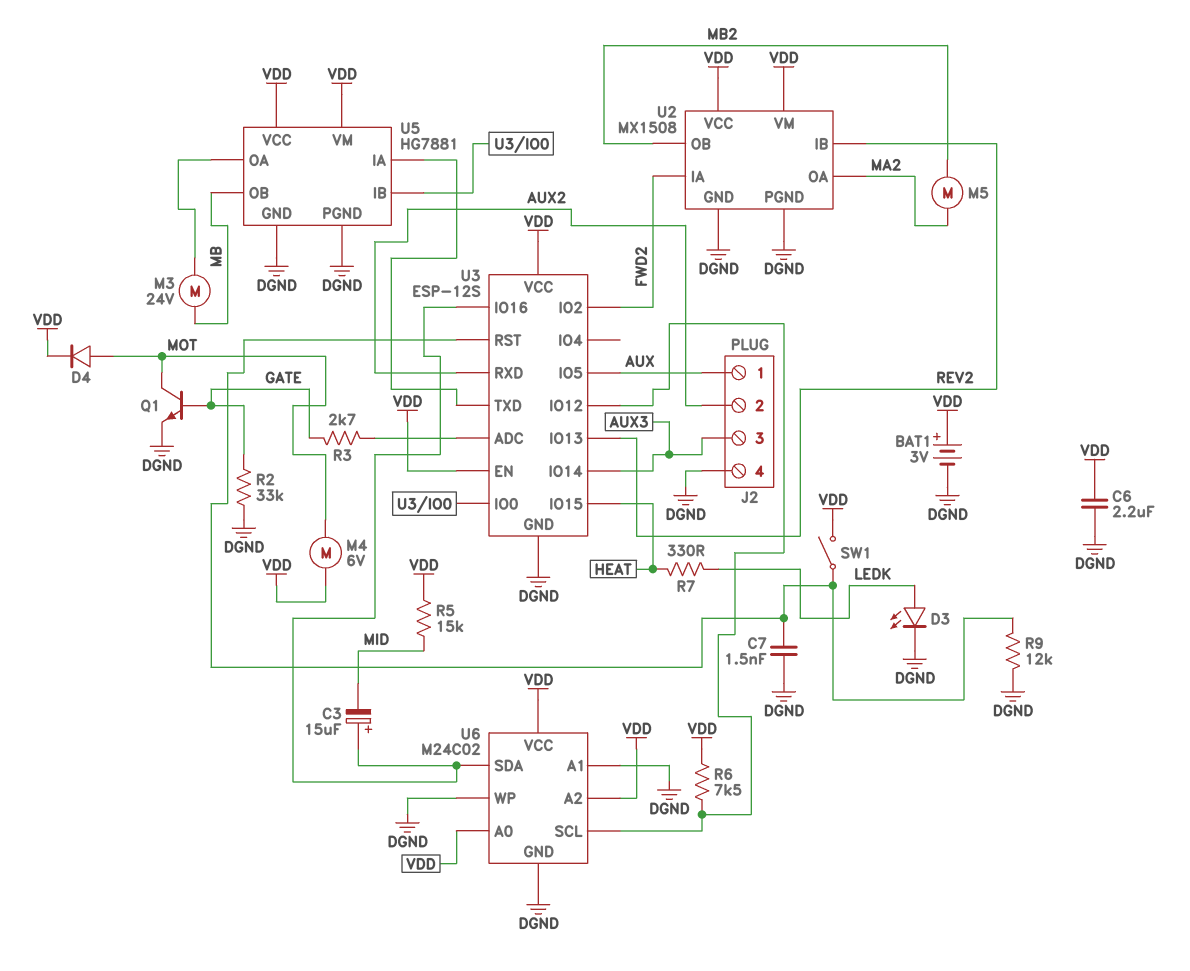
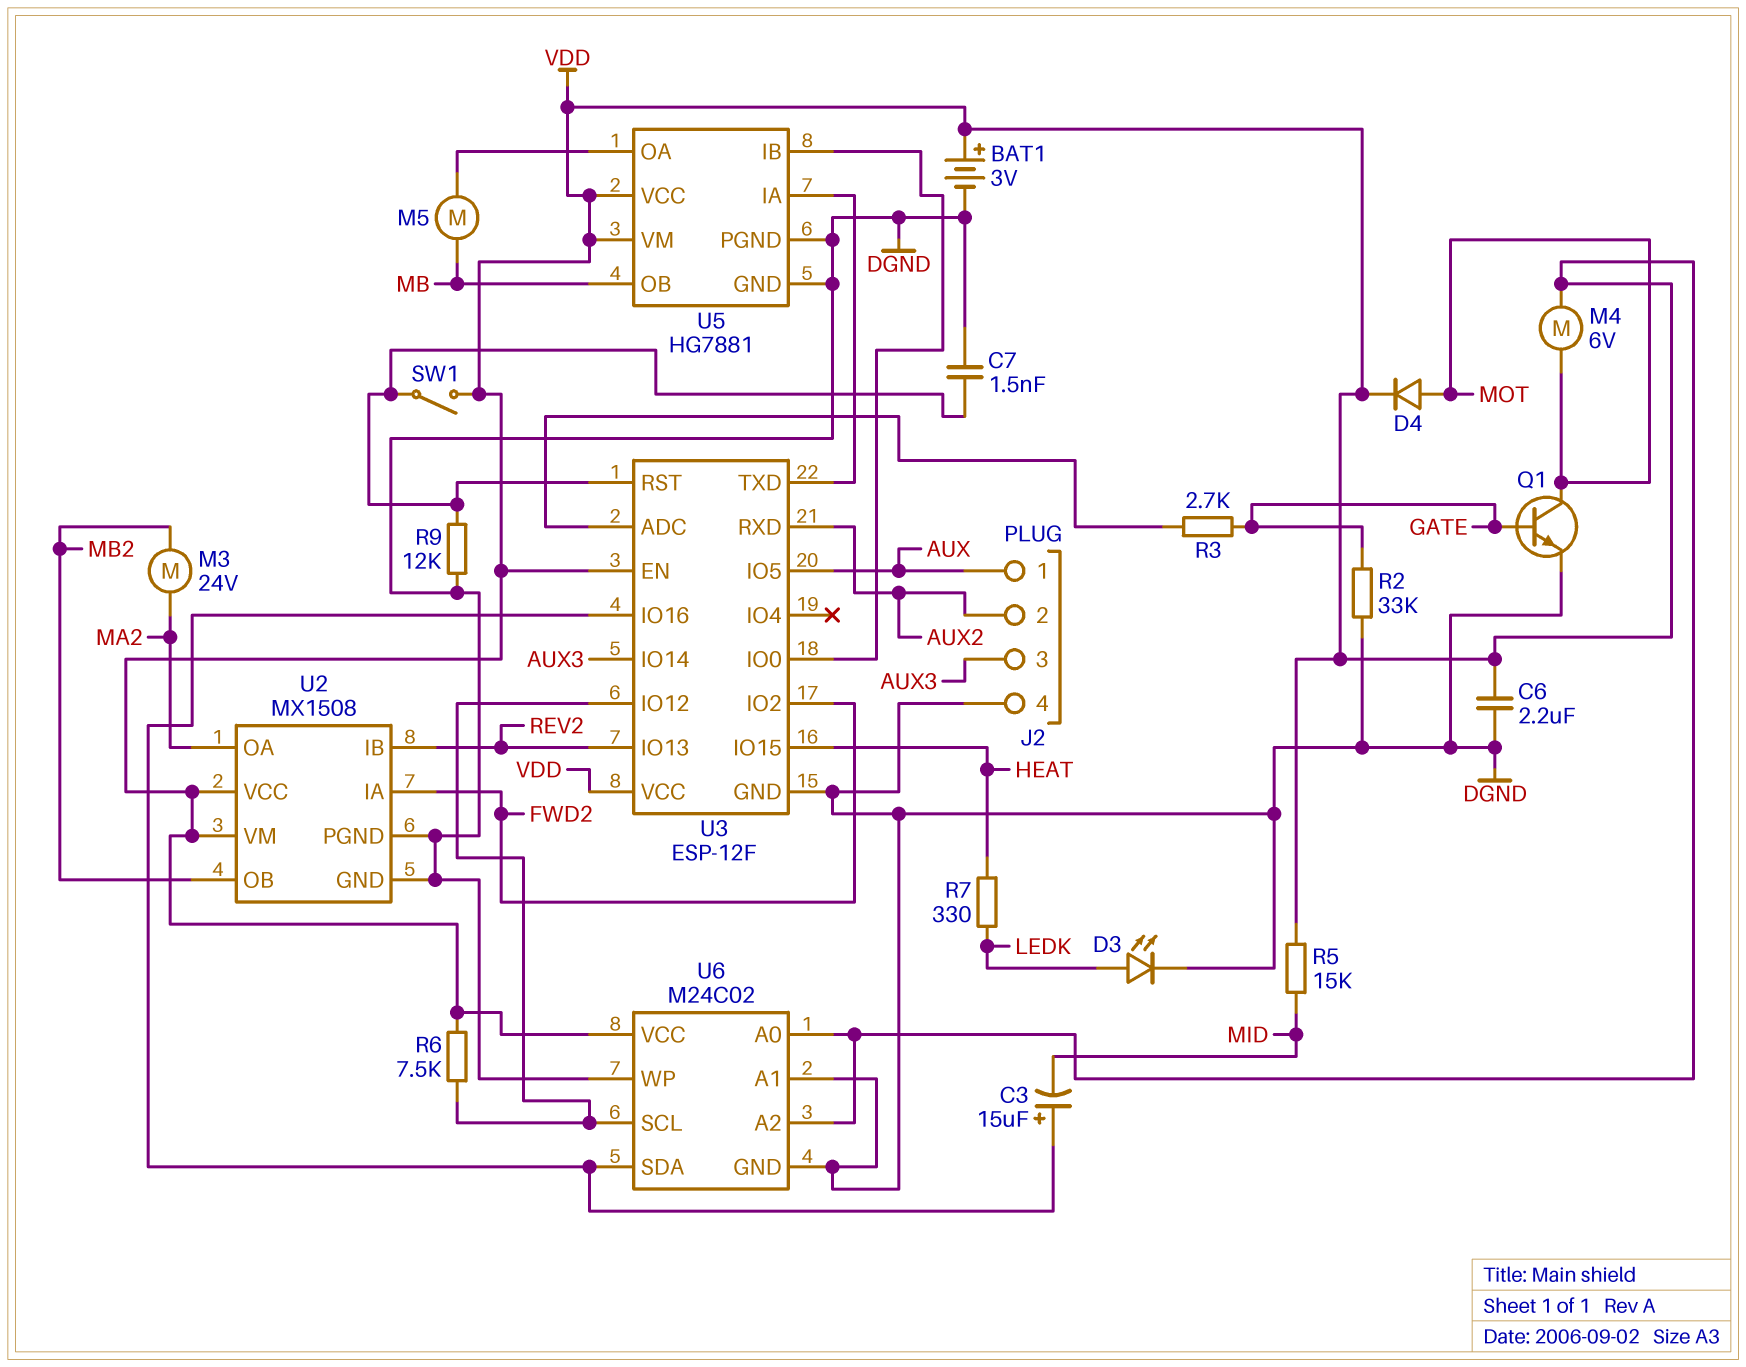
M3: motor 24V (MB, U5/OA) -> motor 24V (MA2, MB2)
M5: motor (MA2, MB2) -> motor (MB, U5/OA)
U3: ESP-12S -> ESP-12F

